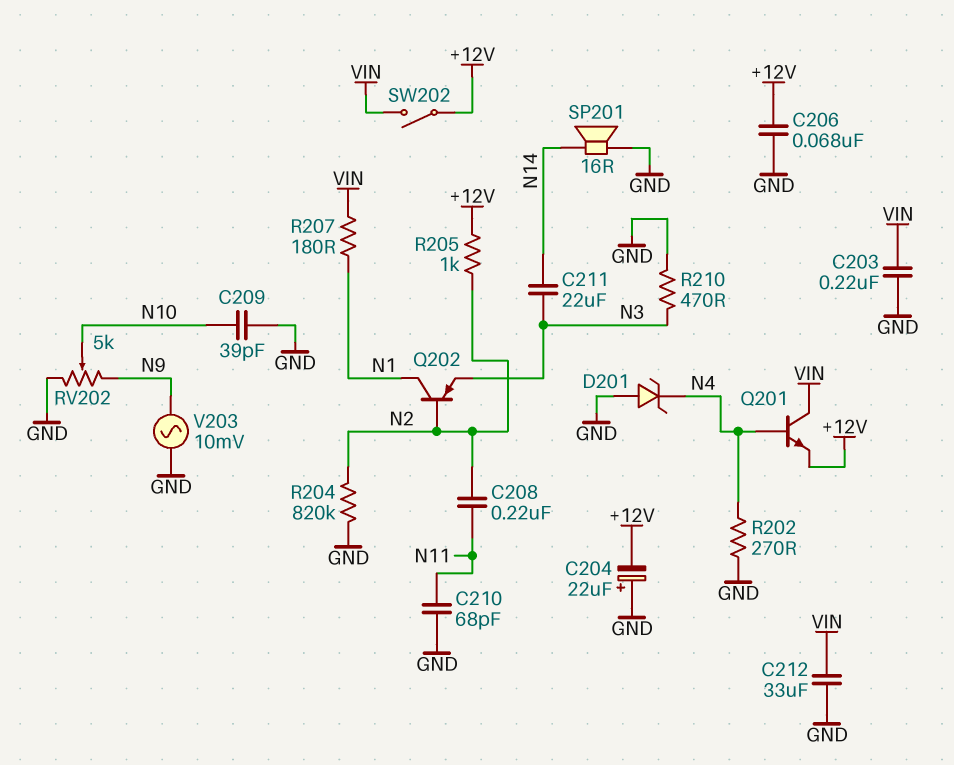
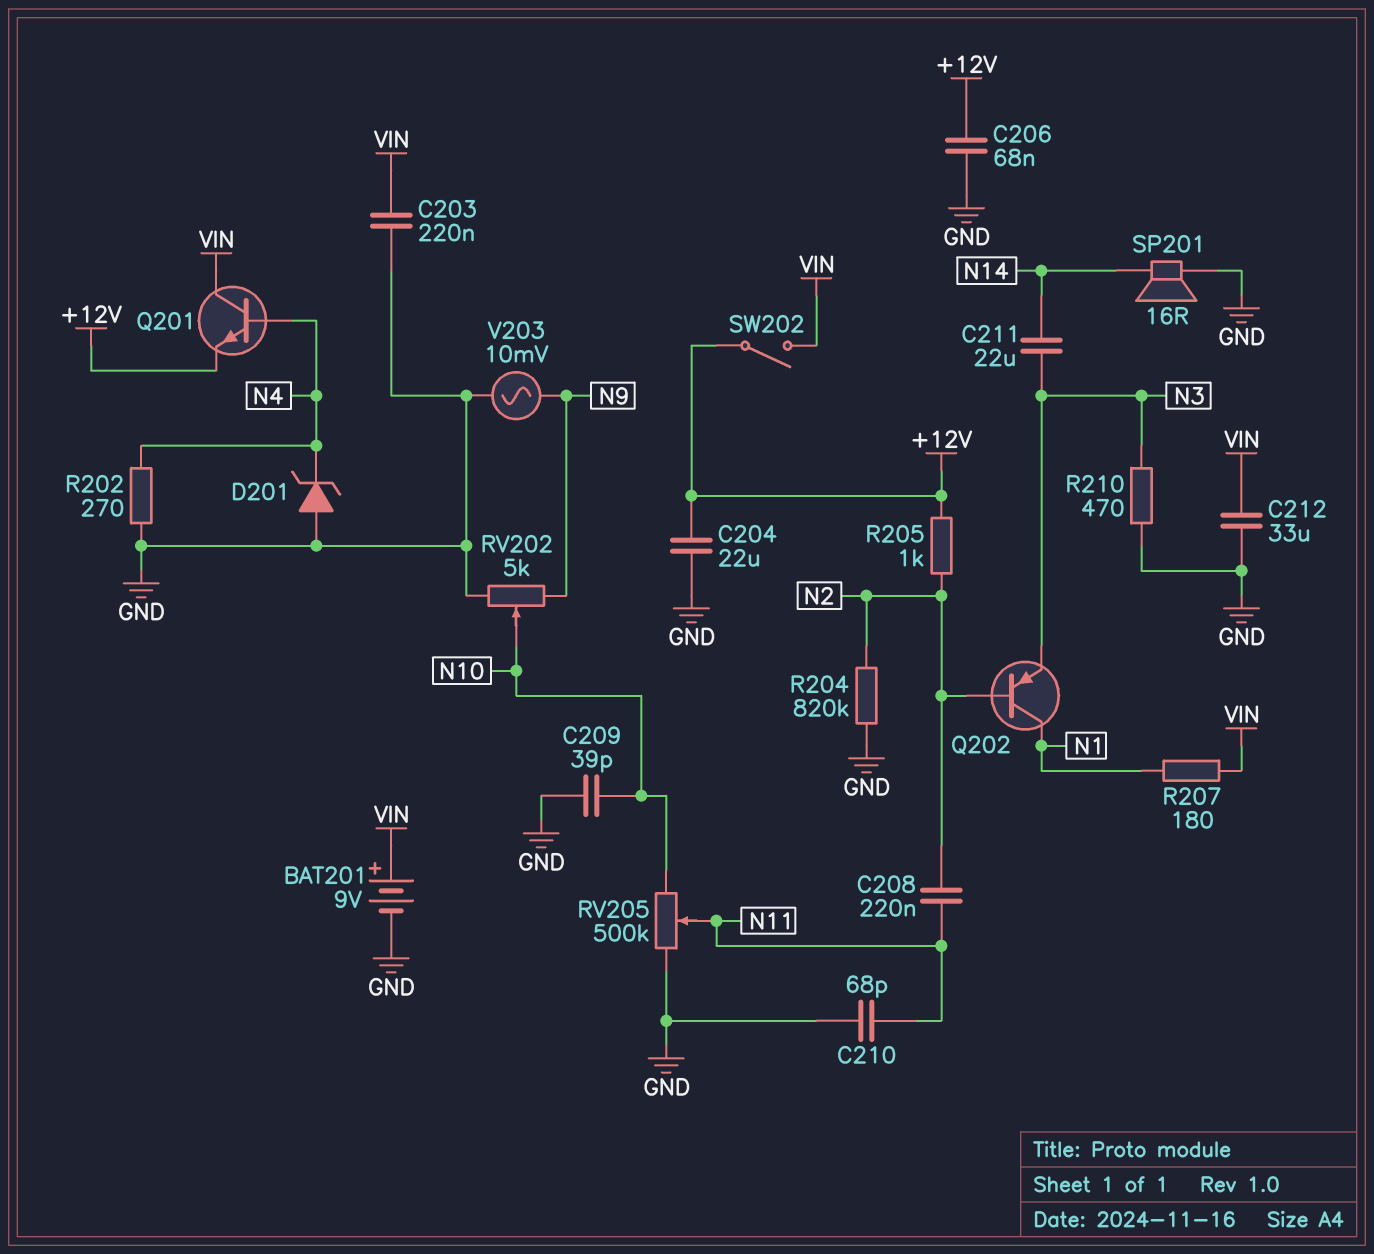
BAT201: none -> 9V (plus VIN, minus GND)
C204: 22uF (plus GND, minus +12V) -> 22uF (+12V, GND)
RV205: none -> 500k (GND, N10, wiper N11)

